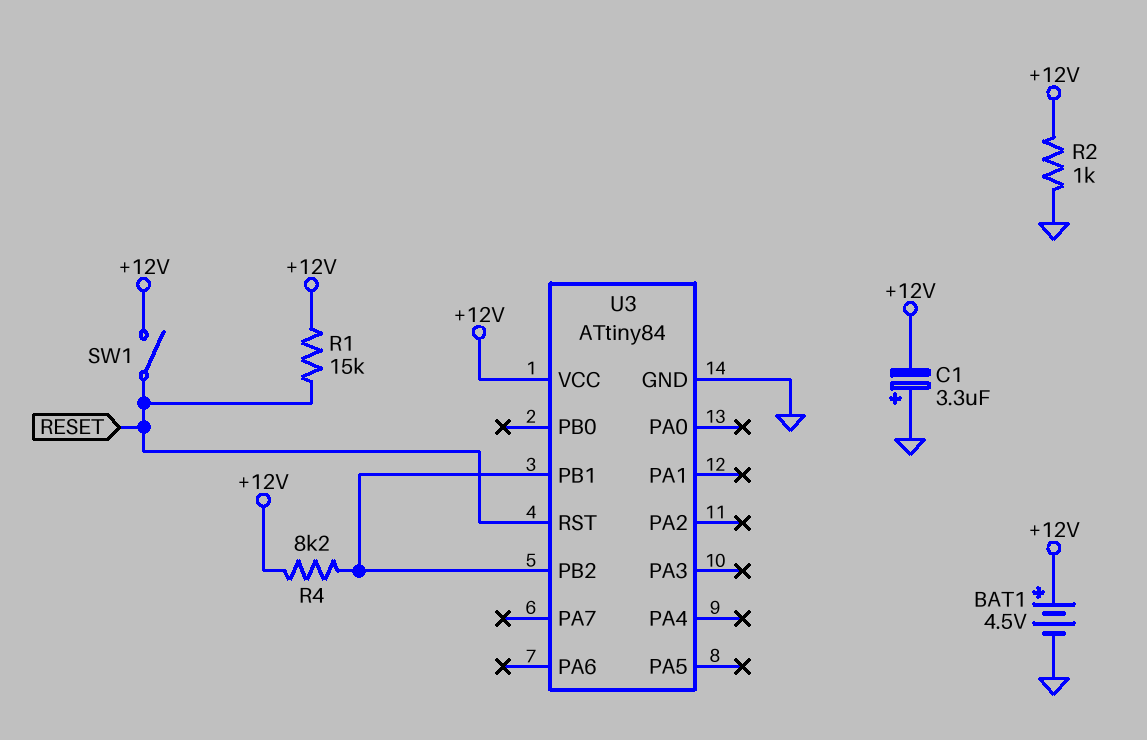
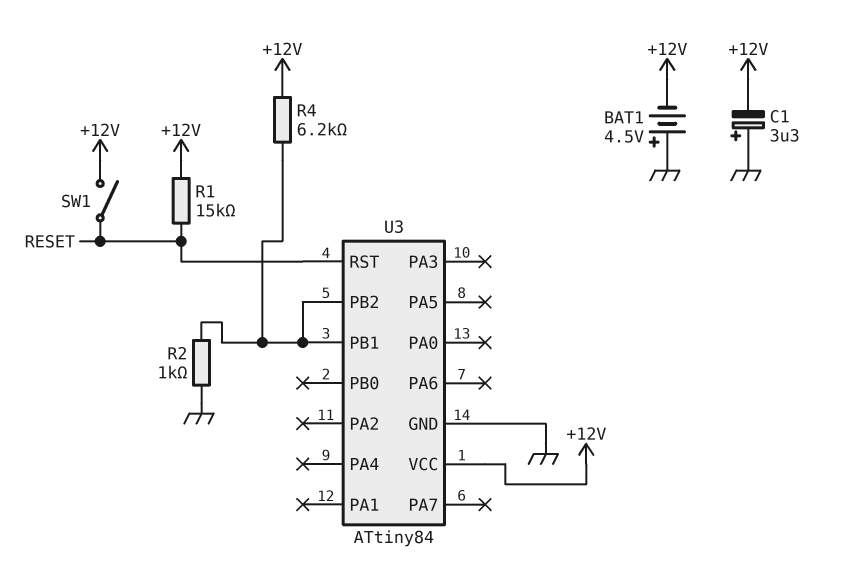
BAT1: 4.5V (plus +12V, minus GND) -> 4.5V (plus GND, minus +12V)
R2: 1k (+12V, GND) -> 1k (GND, U3/PB1)
R4: 8.2k (+12V, U3/PB1) -> 6.2k (+12V, U3/PB1)

